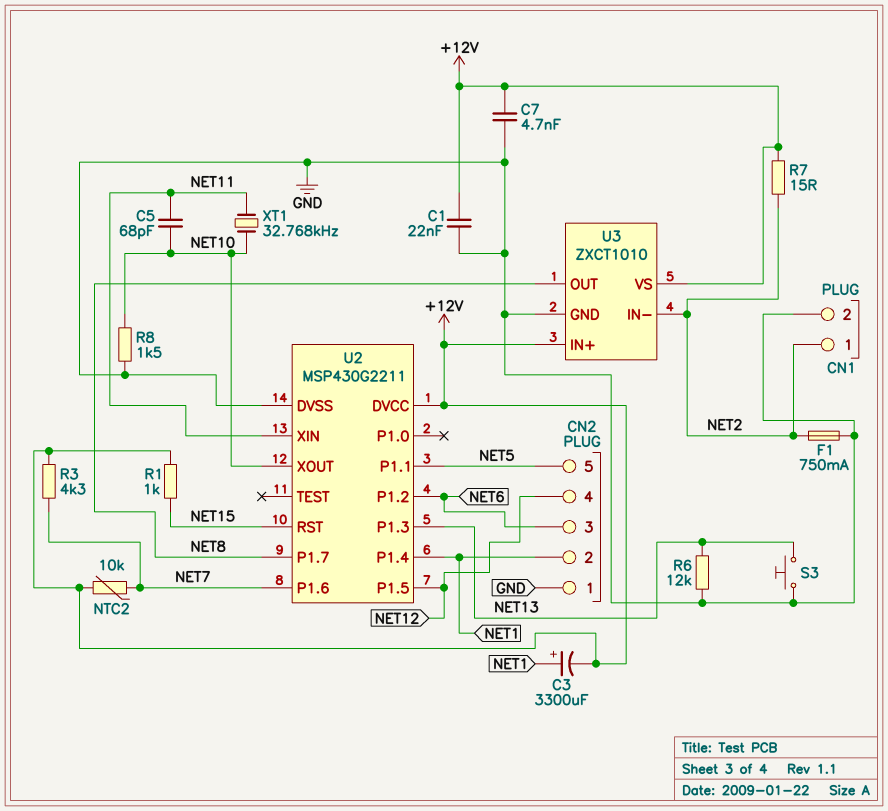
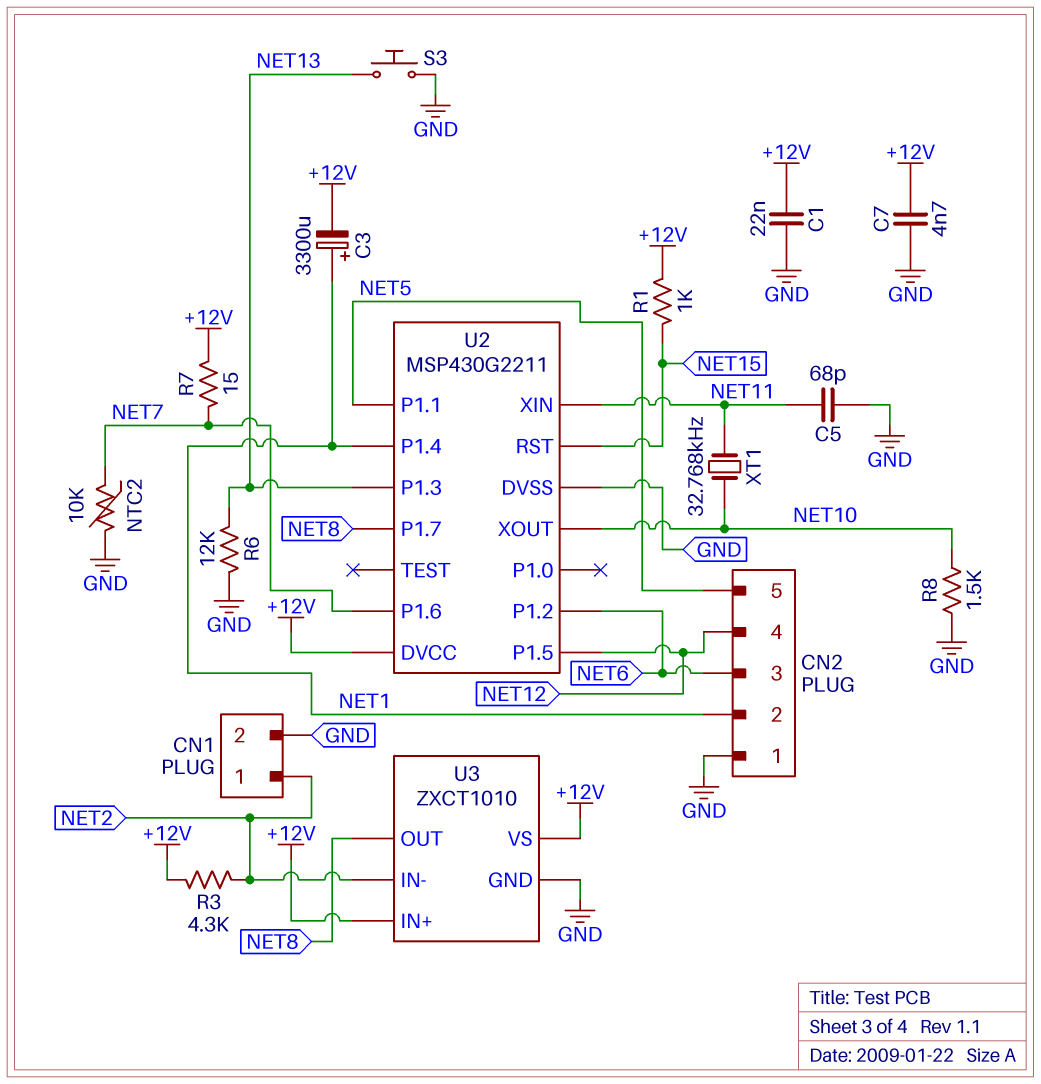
C5: 68pF (NET10, NET11) -> 68pF (GND, NET11)
F1: 750mA (GND, NET2) -> none
NTC2: 10k (+12V, NET7) -> 10k (GND, NET7)
R3: 4.3k (+12V, NET7) -> 4.3k (+12V, NET2)
R7: 15 (+12V, NET2) -> 15 (+12V, NET7)

